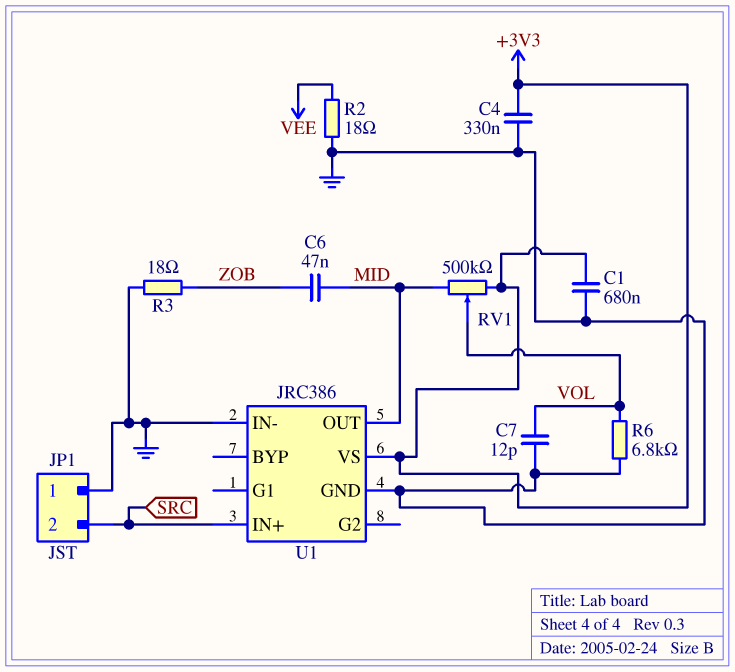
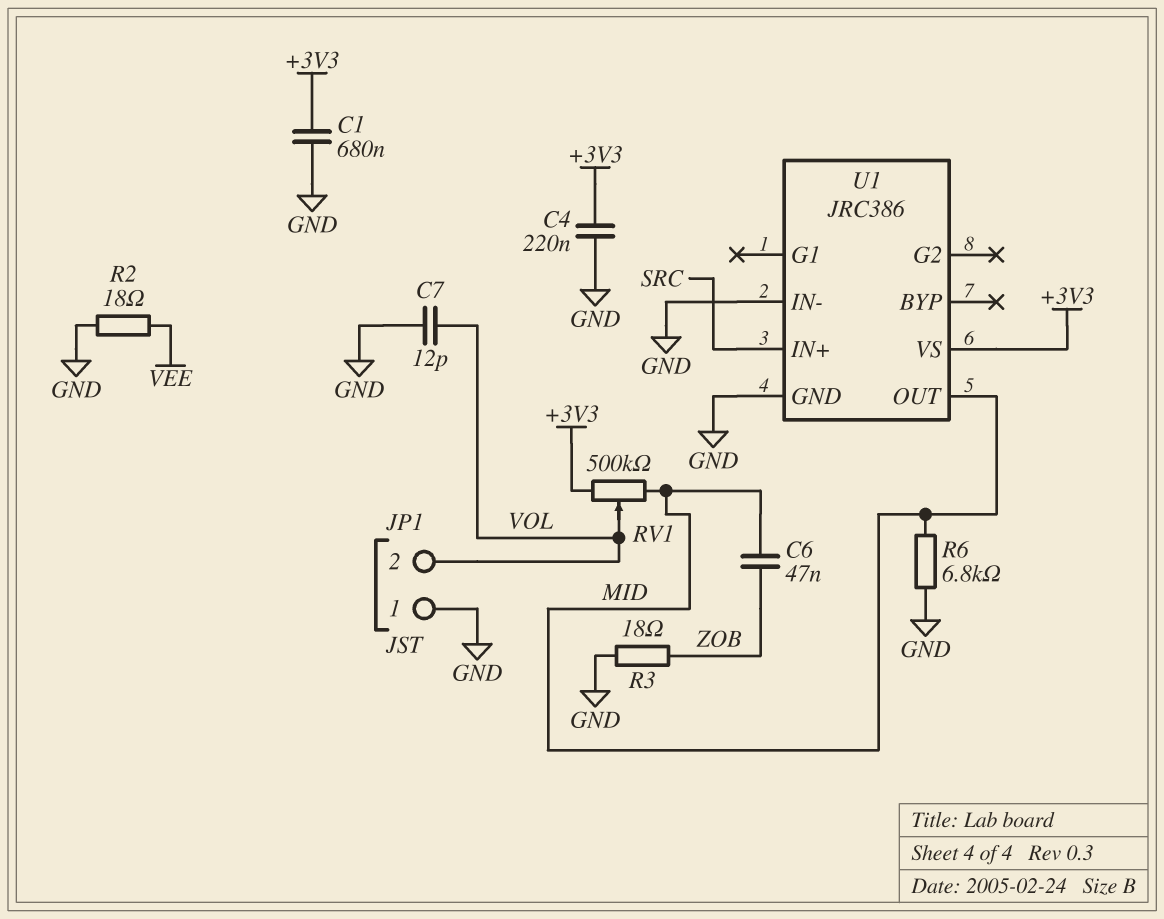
C4: 330nF (+3V3, GND) -> 220nF (+3V3, GND)
JP1 pin 2: SRC -> VOL
R6: 6.8k (GND, VOL) -> 6.8k (GND, MID)

